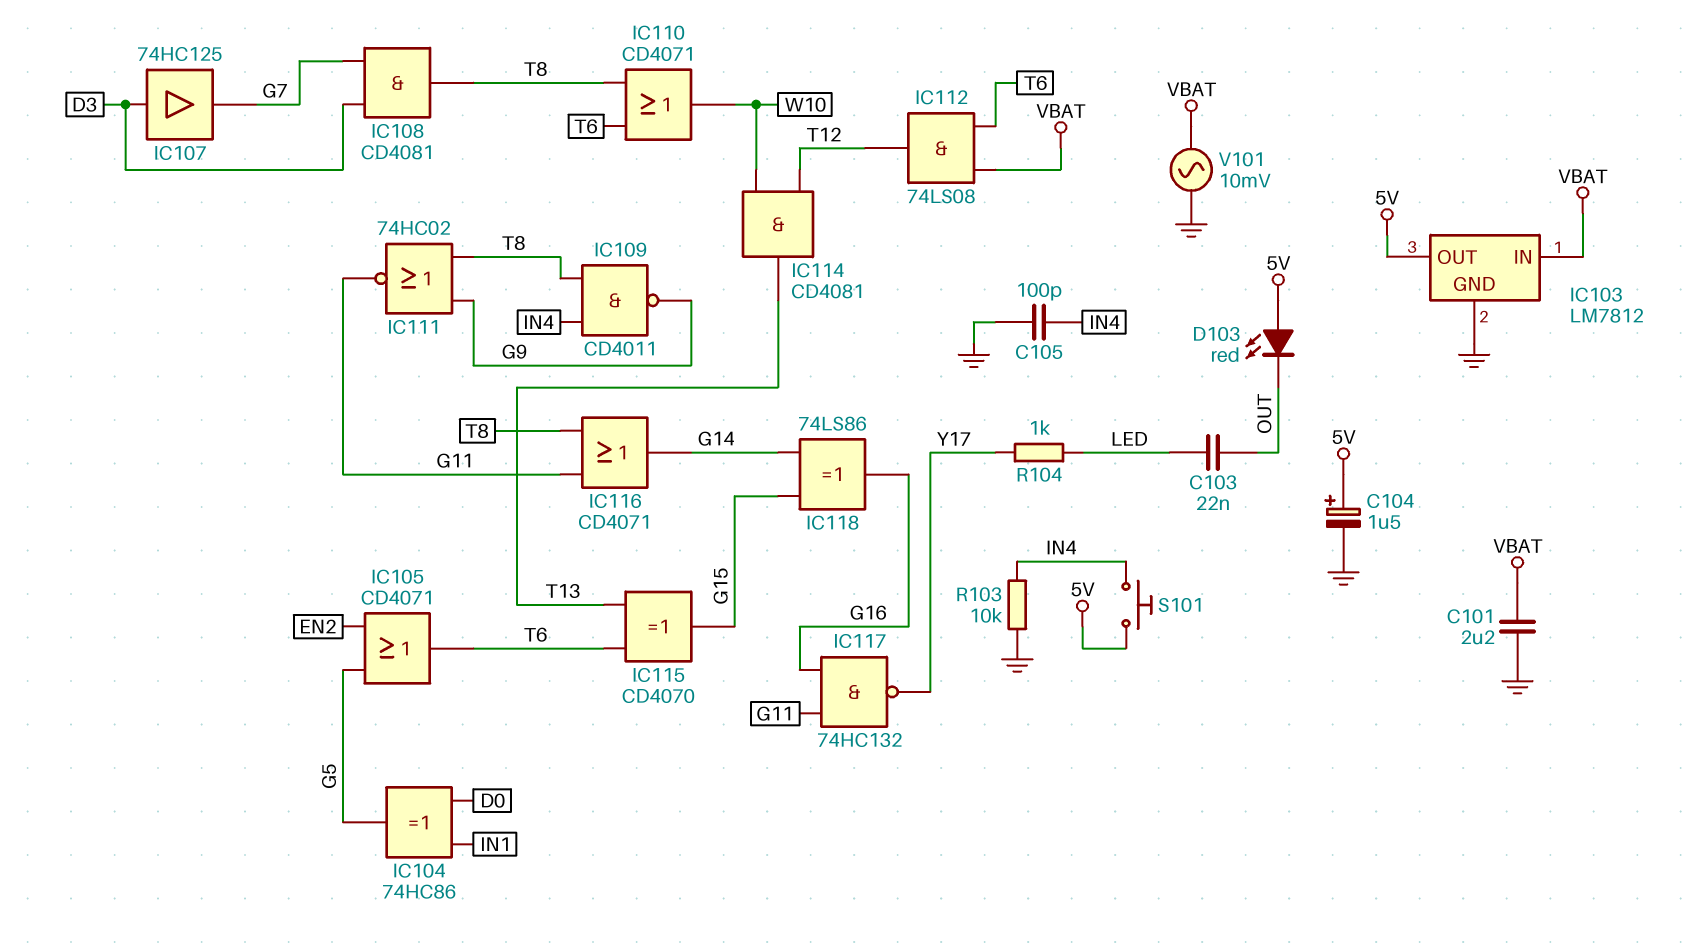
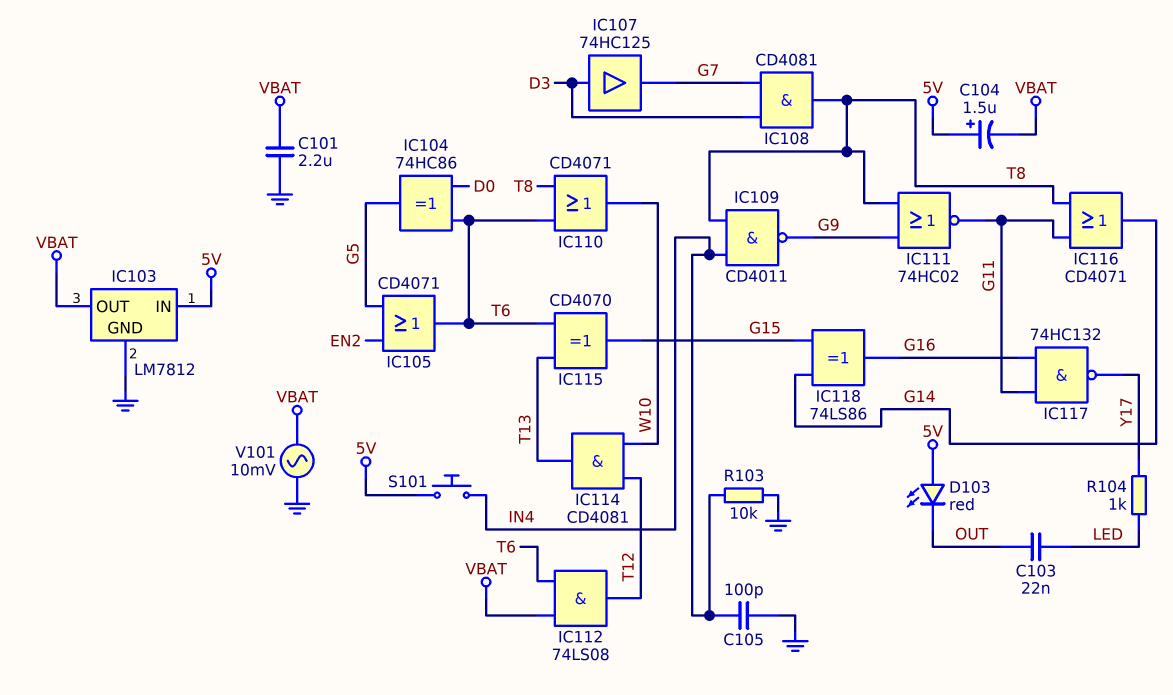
C104: 1.5uF (plus 5V, minus GND) -> 1.5uF (plus 5V, minus VBAT)
IC103 pin IN: VBAT -> 5V
IC103 pin OUT: 5V -> VBAT
IC104: XOR 74HC86 (in D0, in IN1, out G5) -> XOR 74HC86 (in D0, in T6, out G5)

